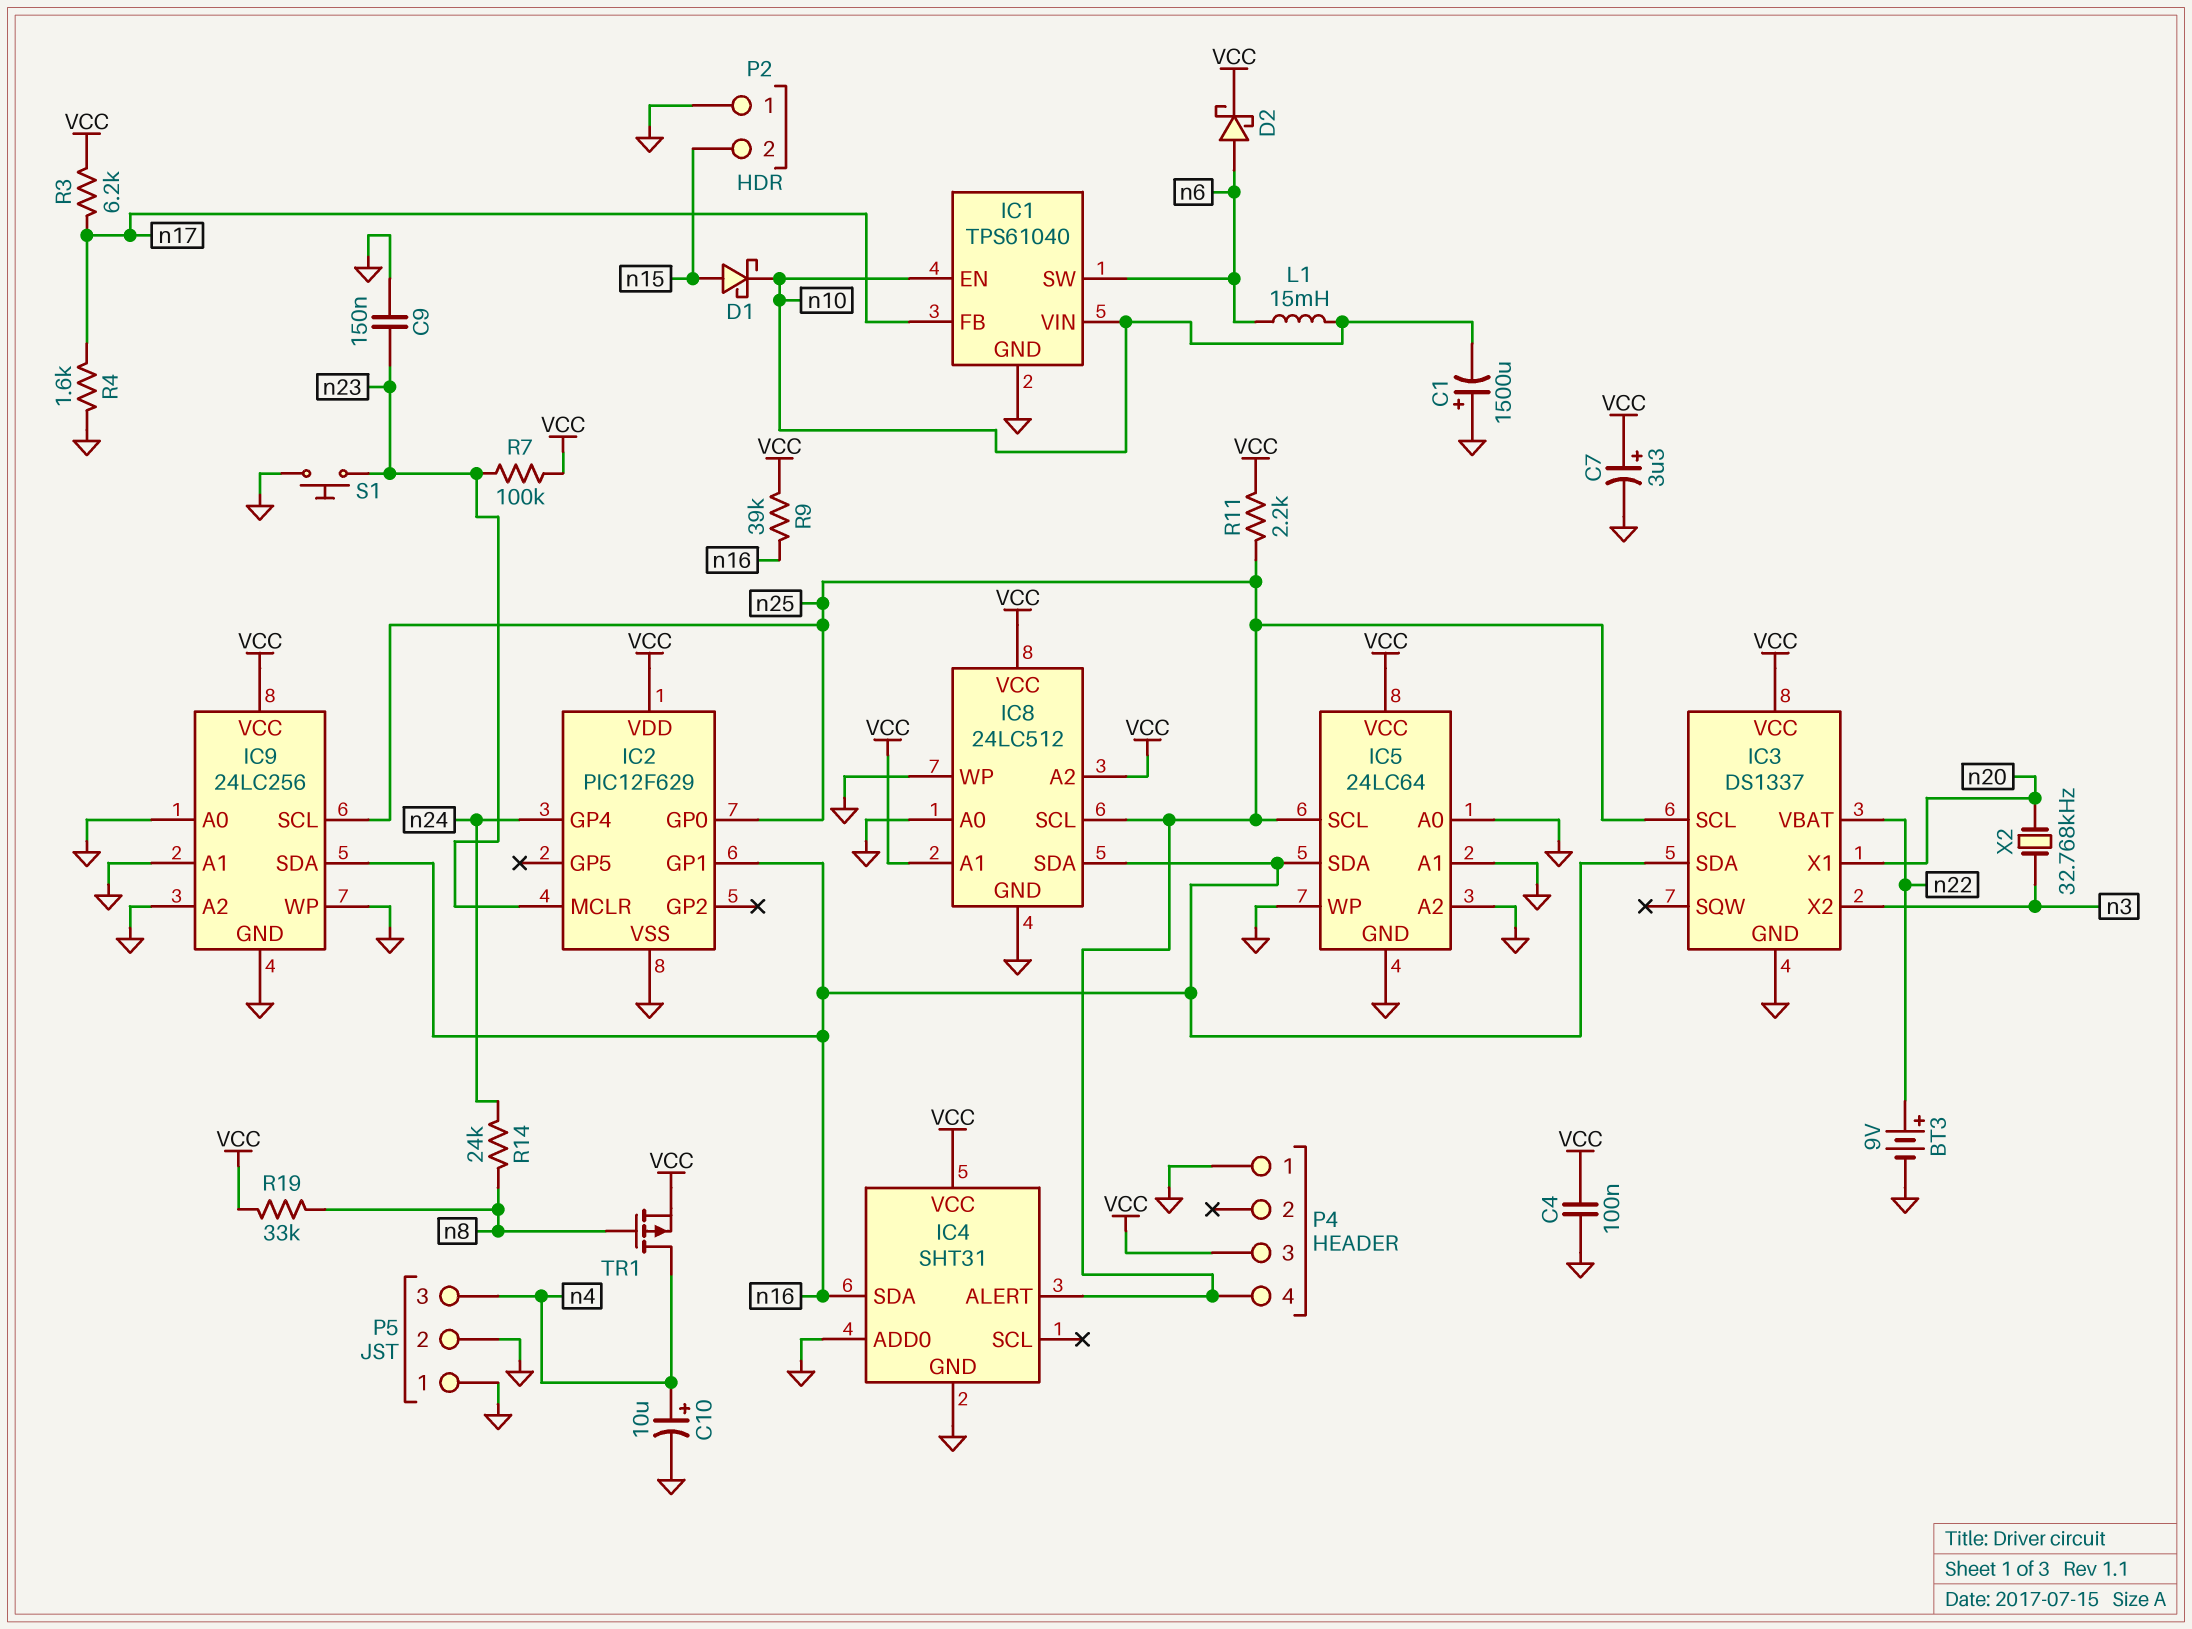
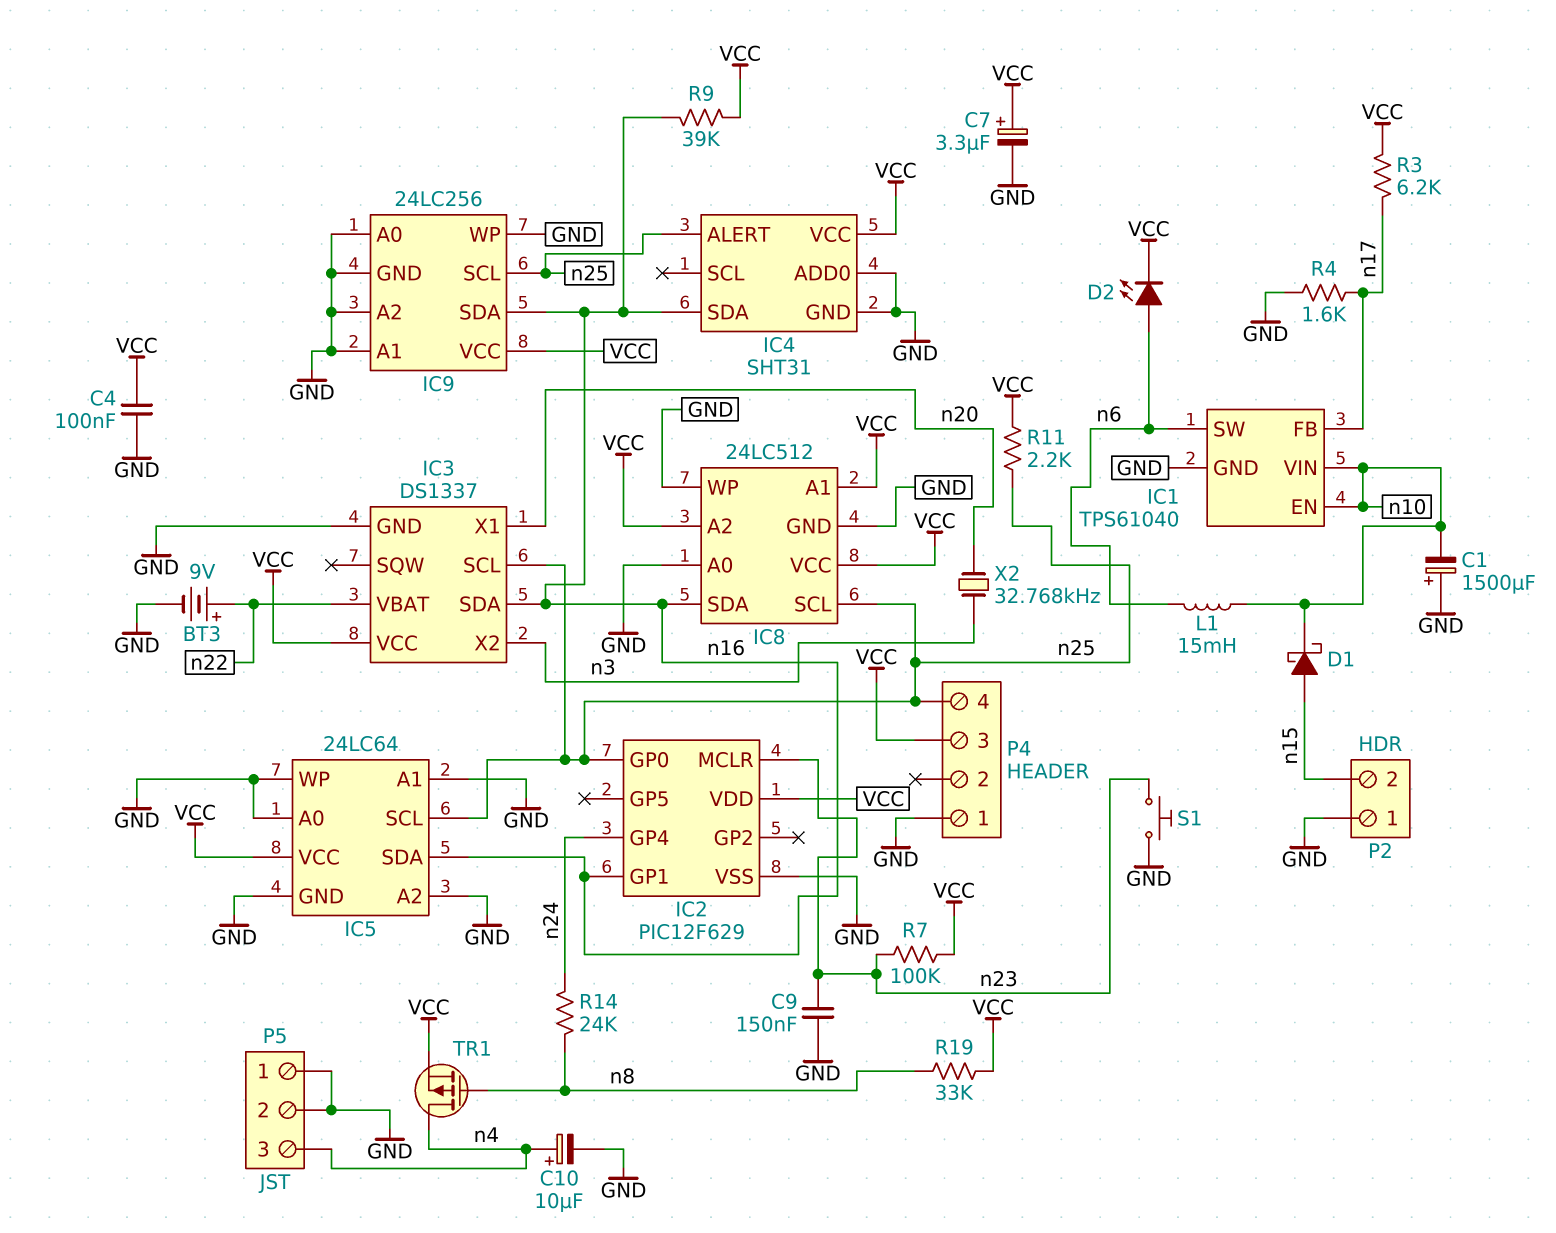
D2: schottky (A n6, K VCC) -> LED (A n6, K VCC)

